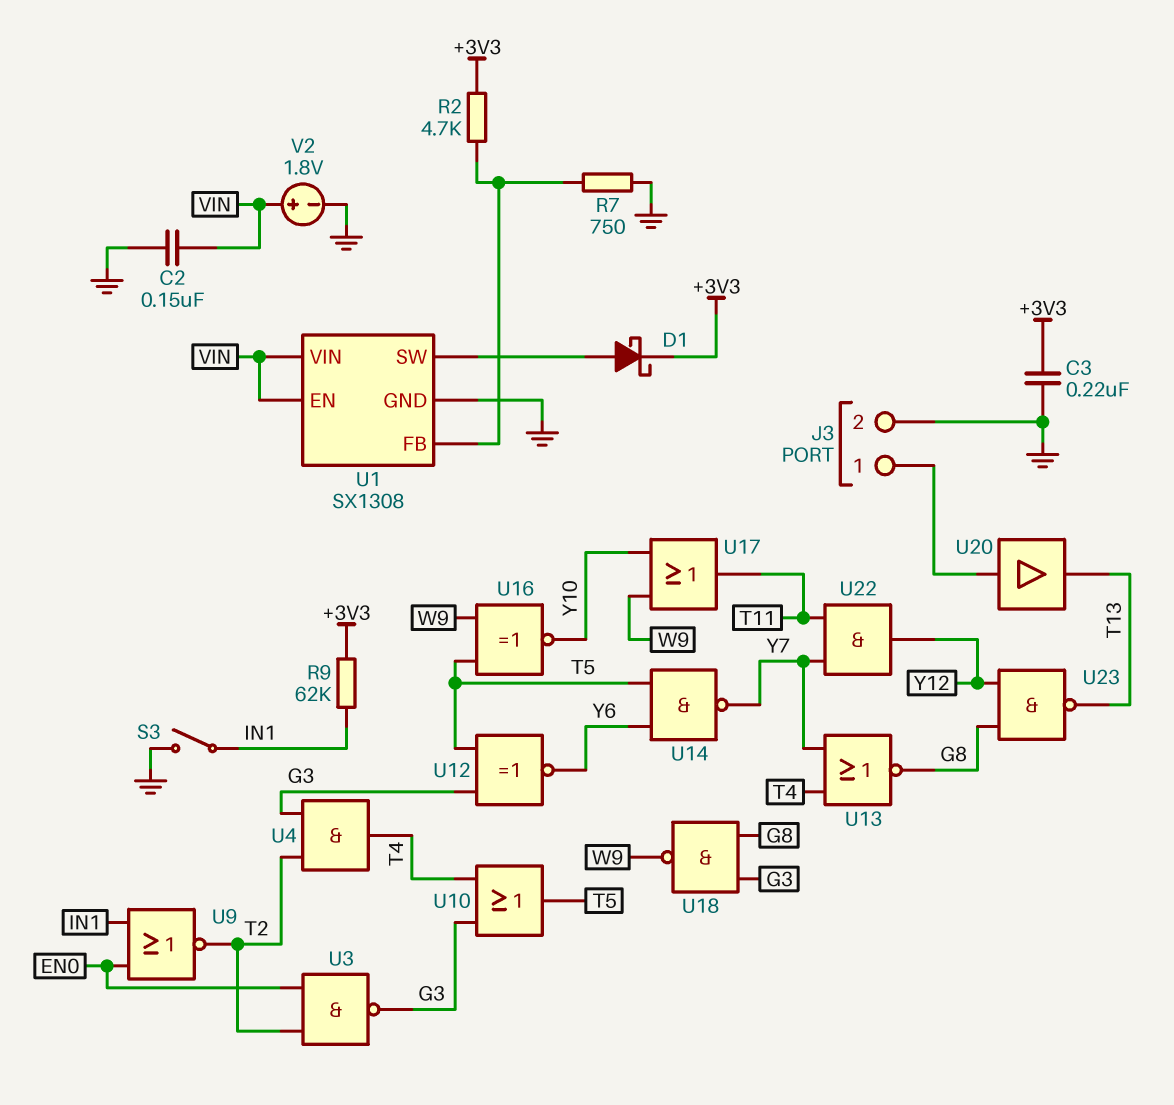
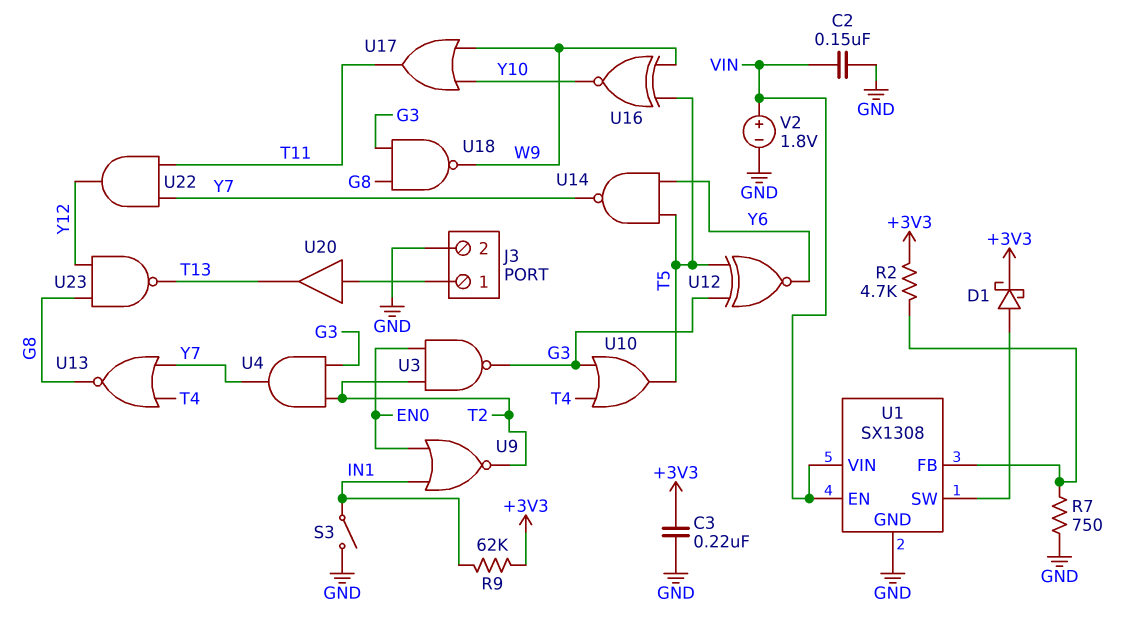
U4: AND (in G3, in T2, out T4) -> AND (in G3, in T2, out Y7)

